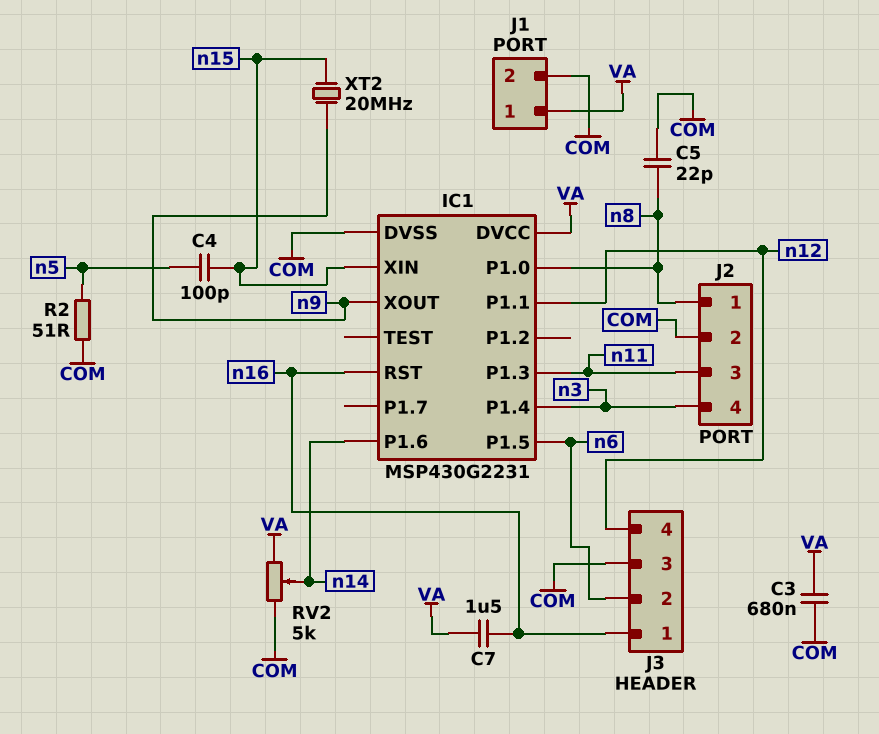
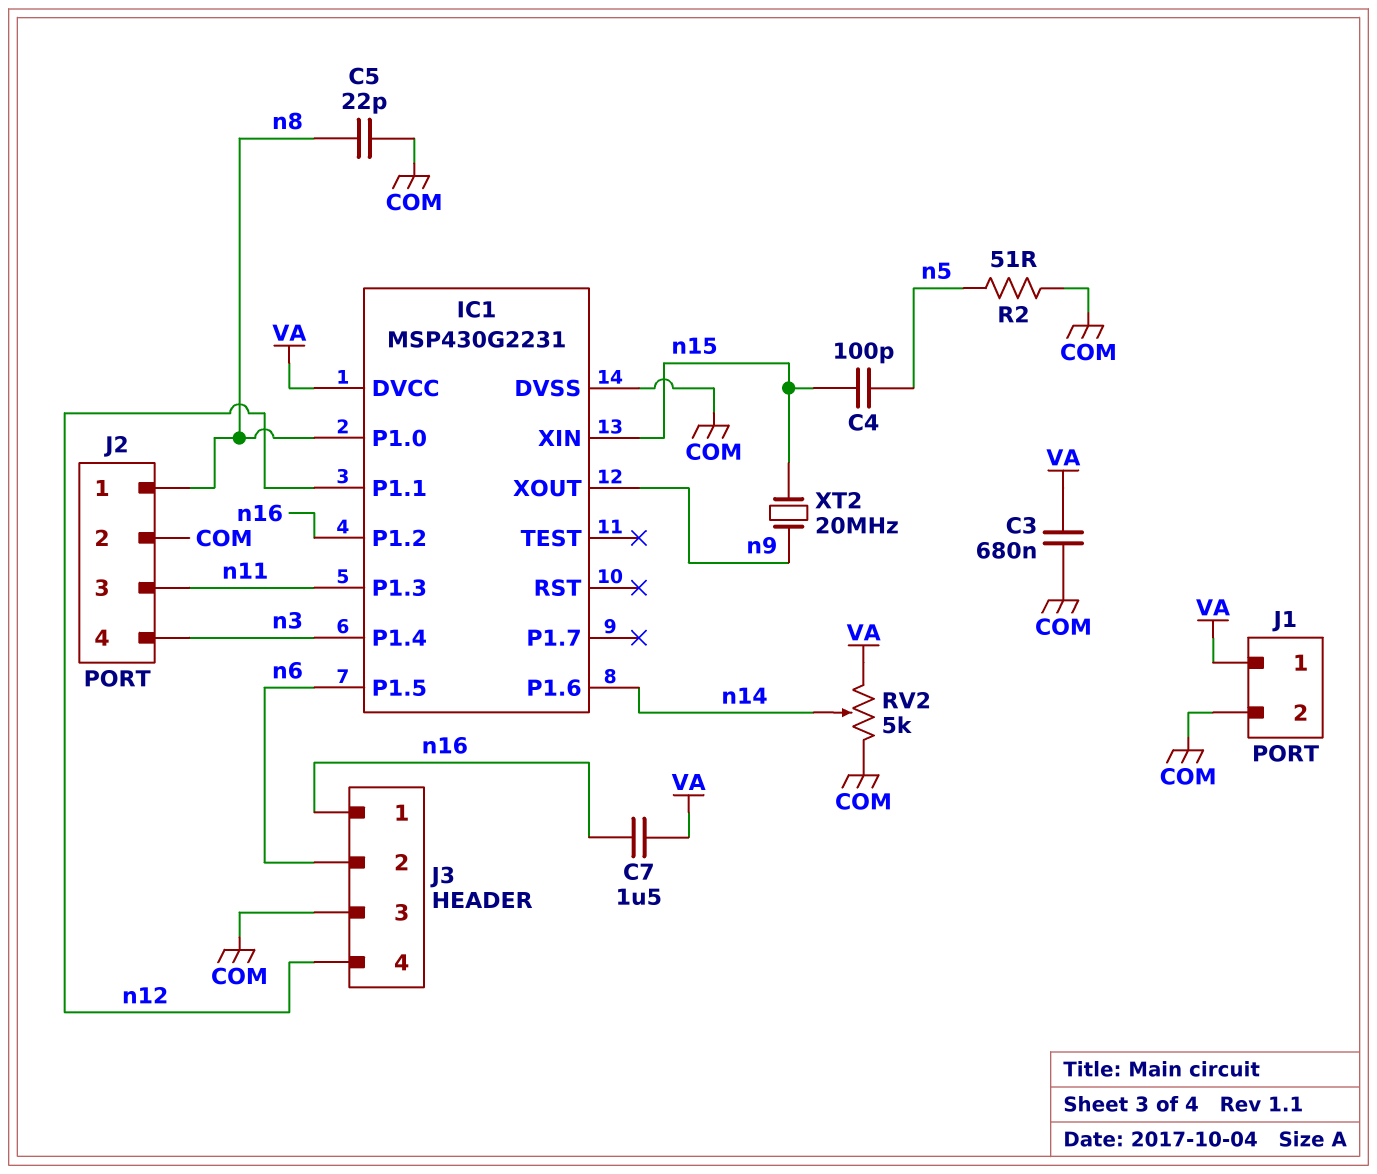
IC1 pin P1.2: none -> n16
IC1 pin RST: n16 -> none

